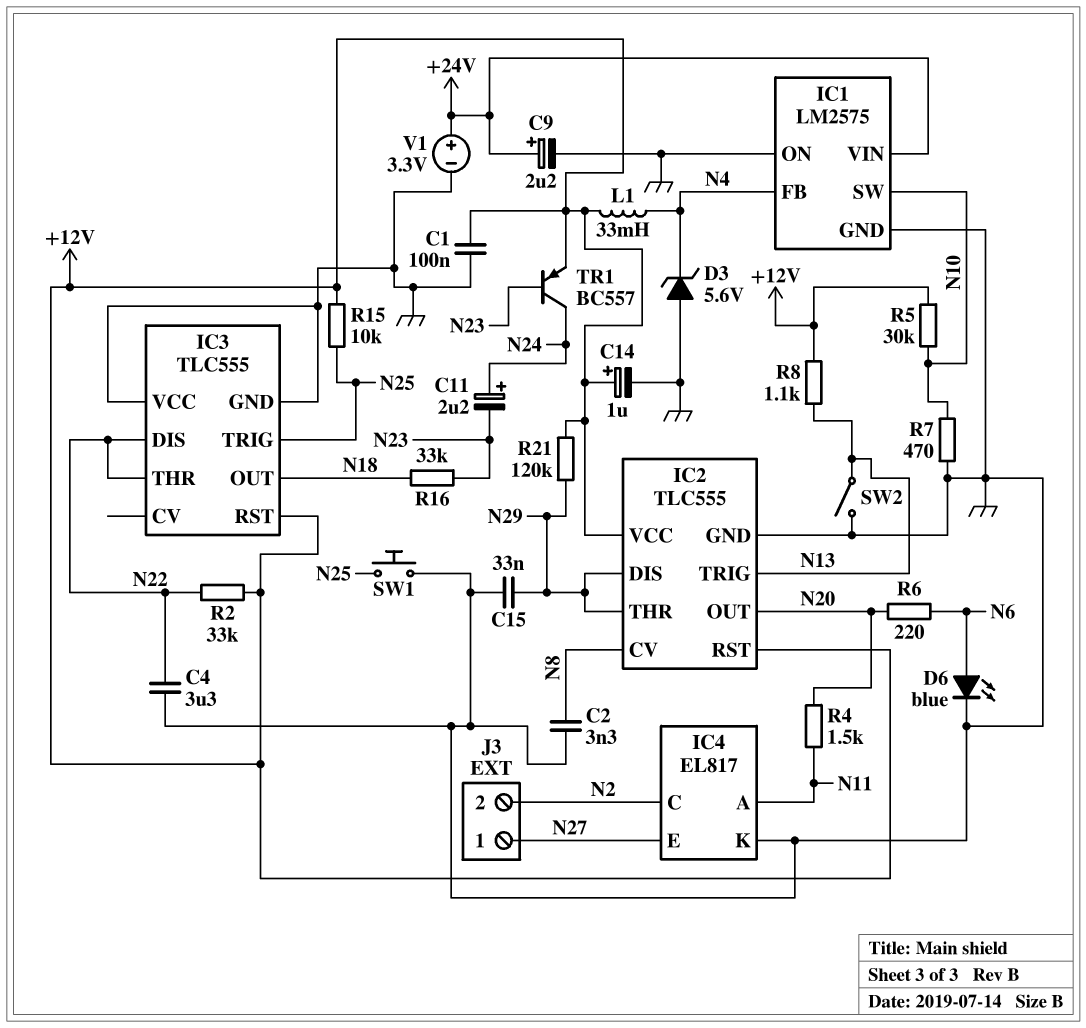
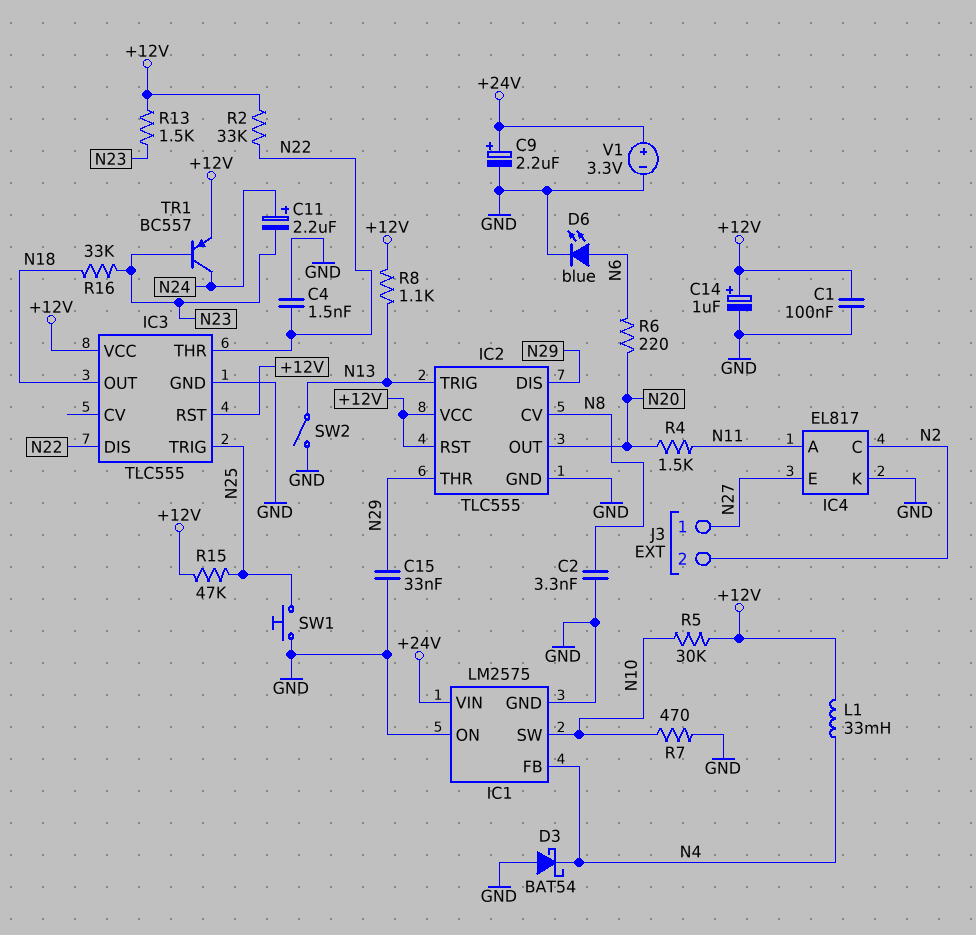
C4: 3.3uF (GND, N22) -> 1.5nF (GND, N22)
D3: zener 5.6V (A GND, K N4) -> schottky BAT54 (A GND, K N4)
IC3 pin VCC: GND -> +12V
R13: none -> 1.5k (+12V, N23)
R15: 10k (+12V, N25) -> 47k (+12V, N25)
R21: 120k (+12V, N29) -> none

